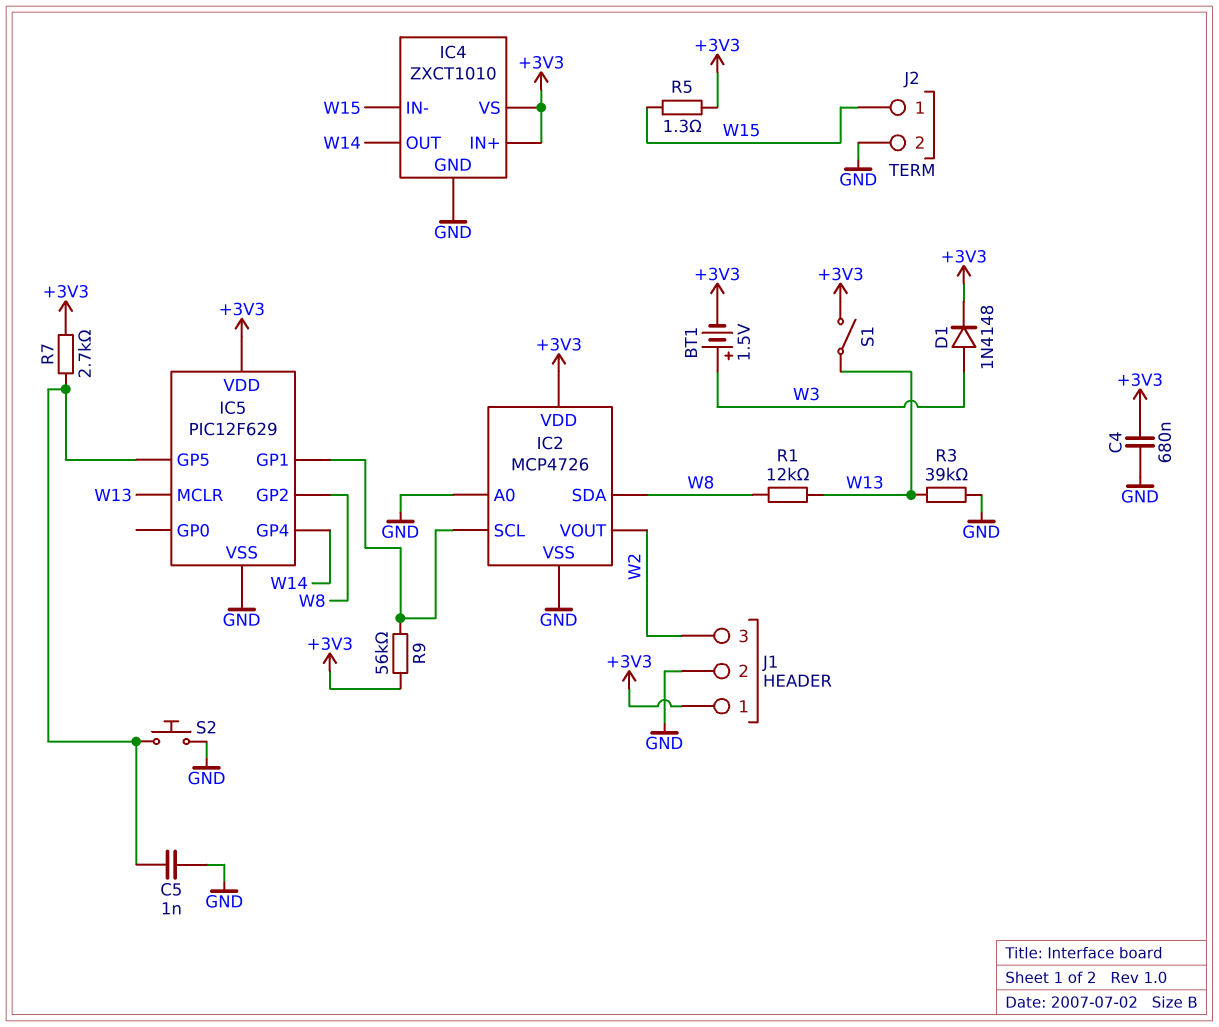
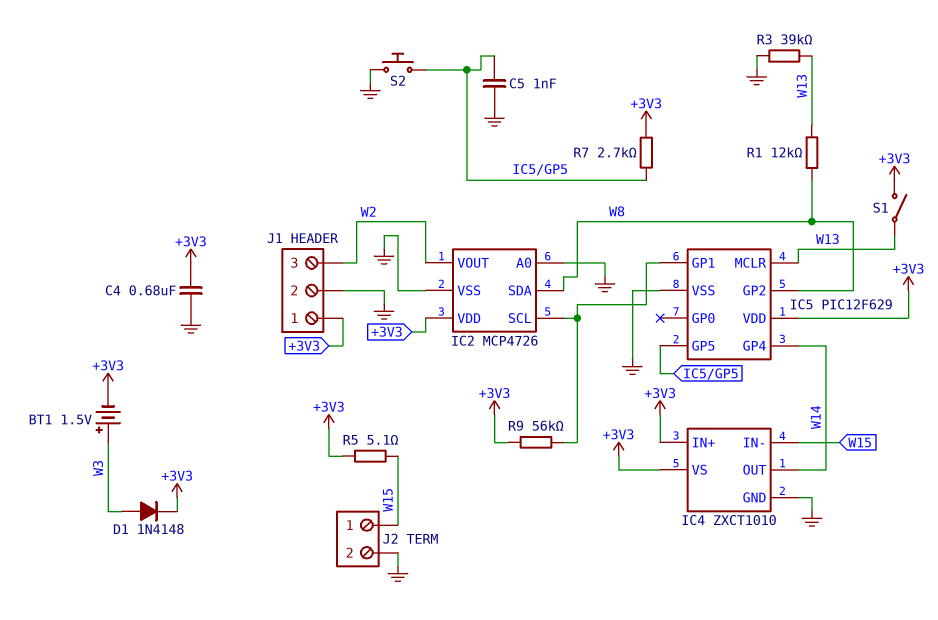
R5: 1.3 (+3V3, W15) -> 5.1 (+3V3, W15)

